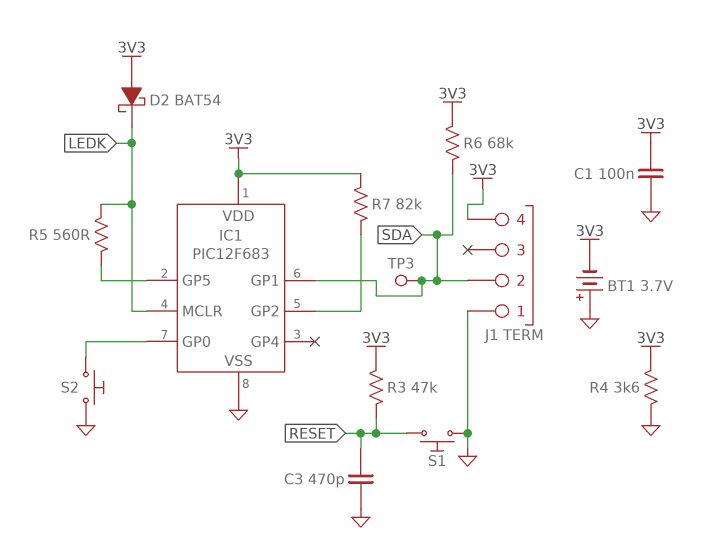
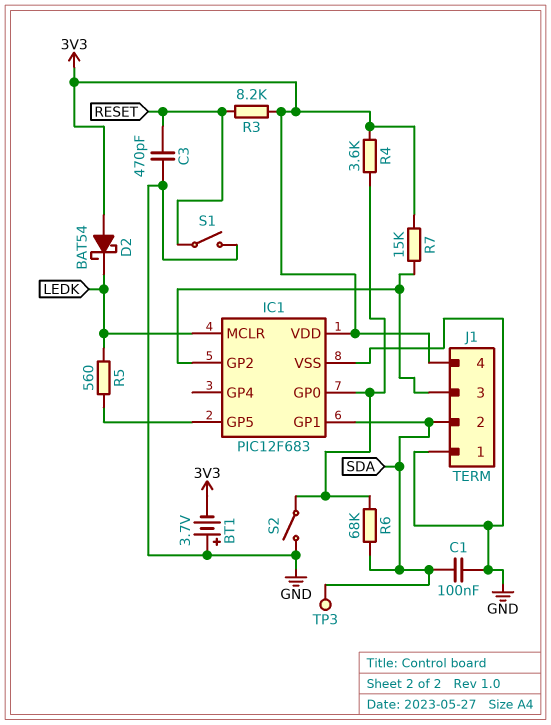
C1: 100nF (3V3, GND) -> 100nF (GND, SDA)
J1 pin 3: none -> IC1/GP2
R3: 47k (3V3, RESET) -> 8.2k (3V3, RESET)
R4: 3.6k (3V3, GND) -> 3.6k (3V3, IC1/GP0)
R6: 68k (3V3, SDA) -> 68k (IC1/GP0, SDA)
R7: 82k (3V3, IC1/GP2) -> 15k (3V3, IC1/GP2)
S1: button (GND, RESET) -> switch (GND, RESET)
S2: button (GND, IC1/GP0) -> switch (GND, IC1/GP0)

